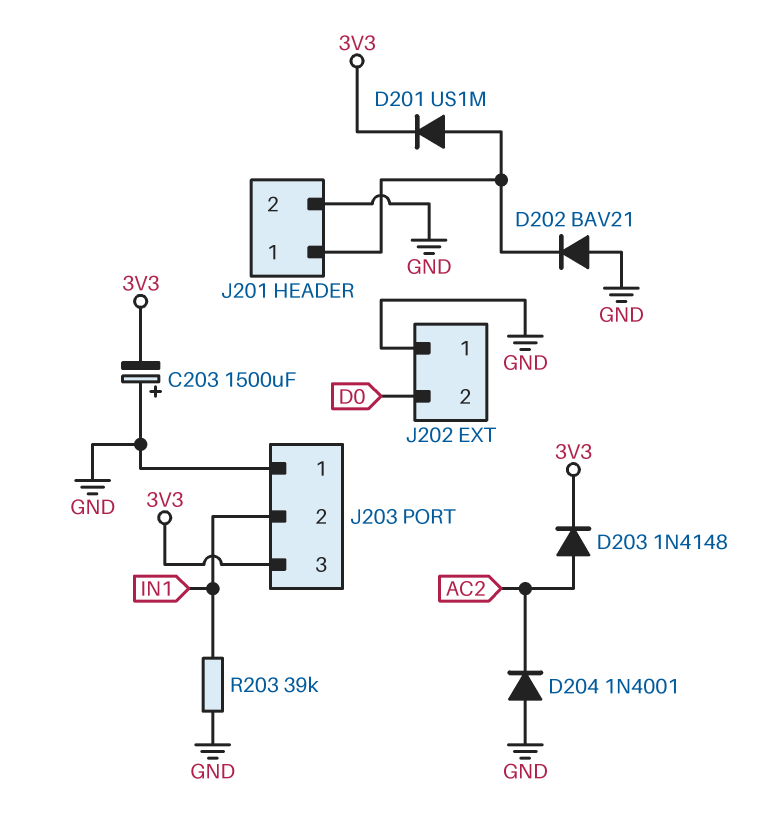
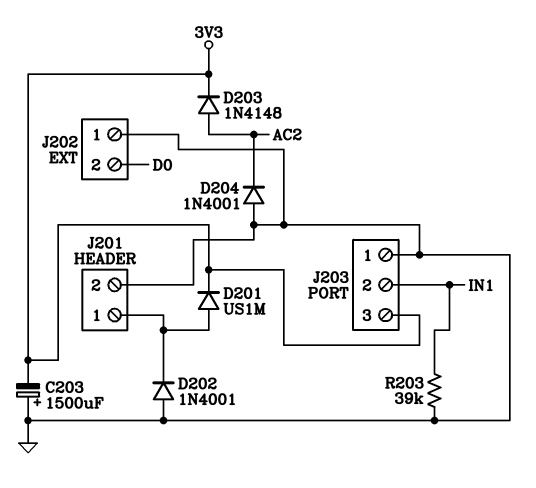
D202: diode BAV21 (A GND, K J201/1) -> diode 1N4001 (A GND, K J201/1)

